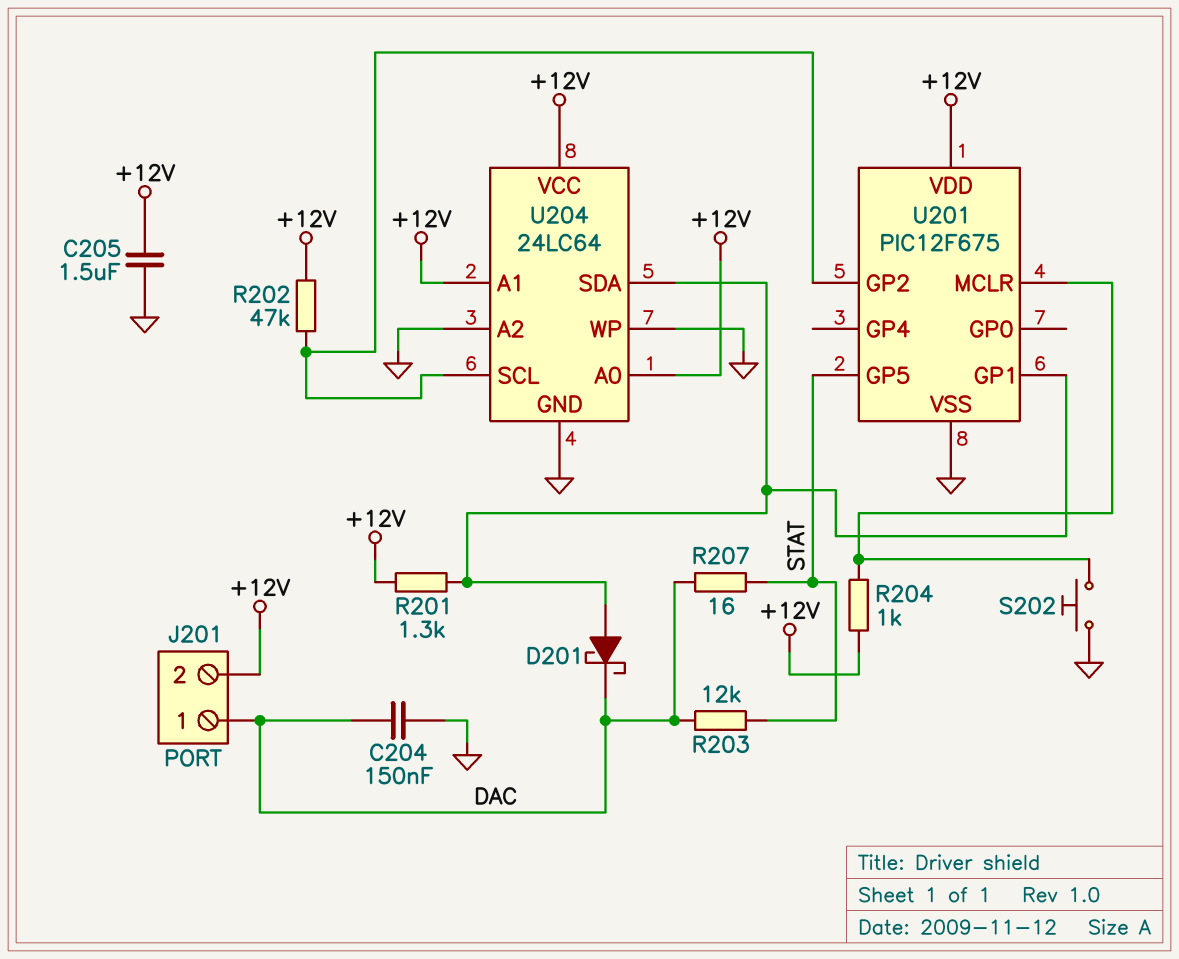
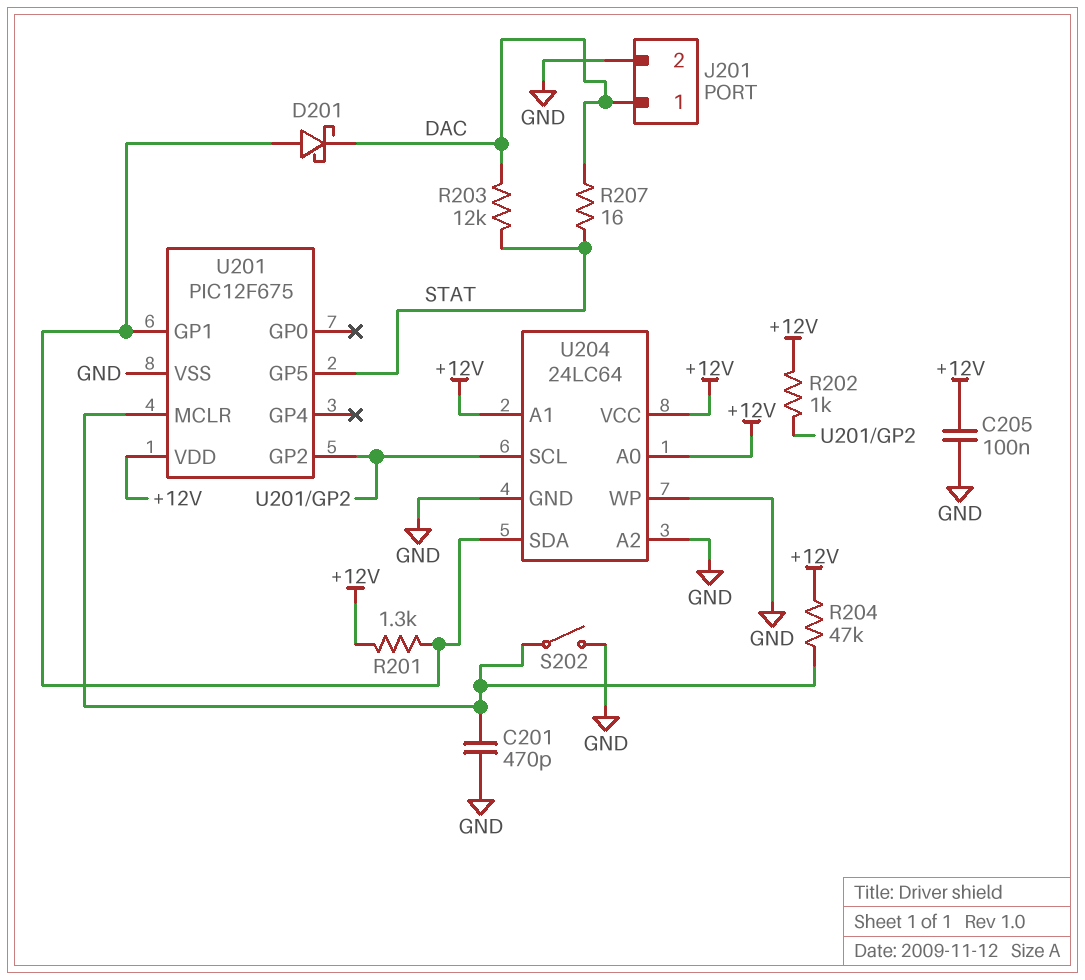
C201: none -> 470pF (GND, U201/MCLR)
C204: 150nF (DAC, GND) -> none
C205: 1.5uF (+12V, GND) -> 100nF (+12V, GND)
J201 pin 2: +12V -> GND
R202: 47k (+12V, U201/GP2) -> 1k (+12V, U201/GP2)
R204: 1k (+12V, U201/MCLR) -> 47k (+12V, U201/MCLR)
S202: button (GND, U201/MCLR) -> switch (GND, U201/MCLR)

